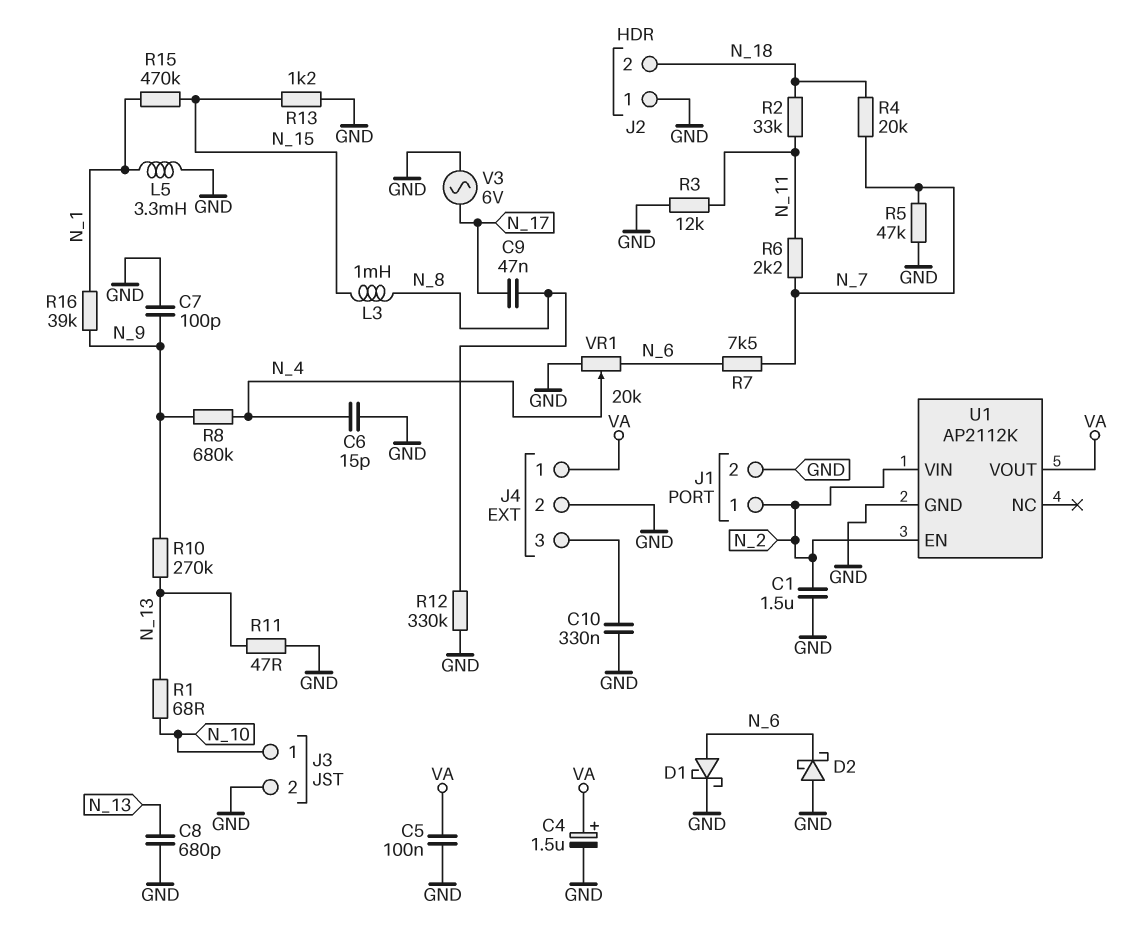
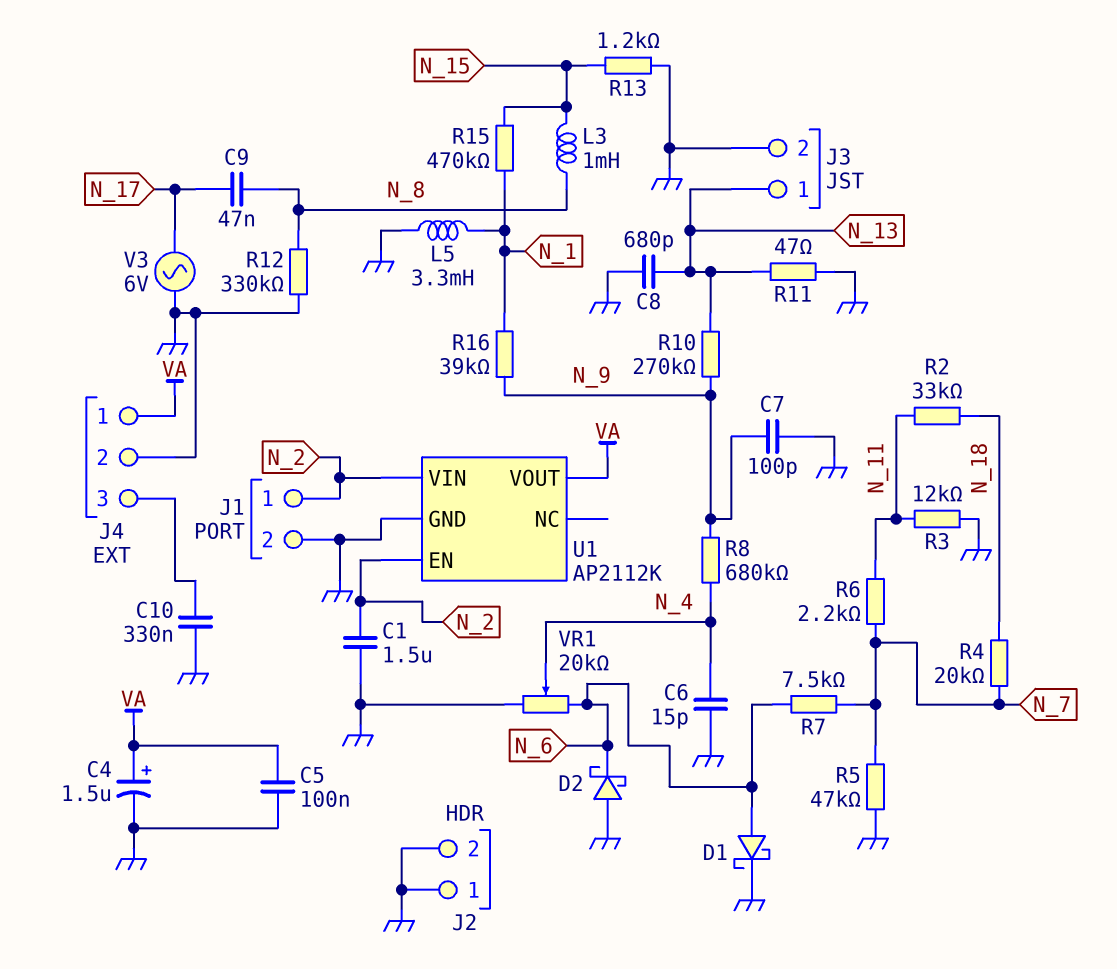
J2 pin 2: N_18 -> GND
J3 pin 1: N_10 -> N_13
R1: 68 (N_10, N_13) -> none

